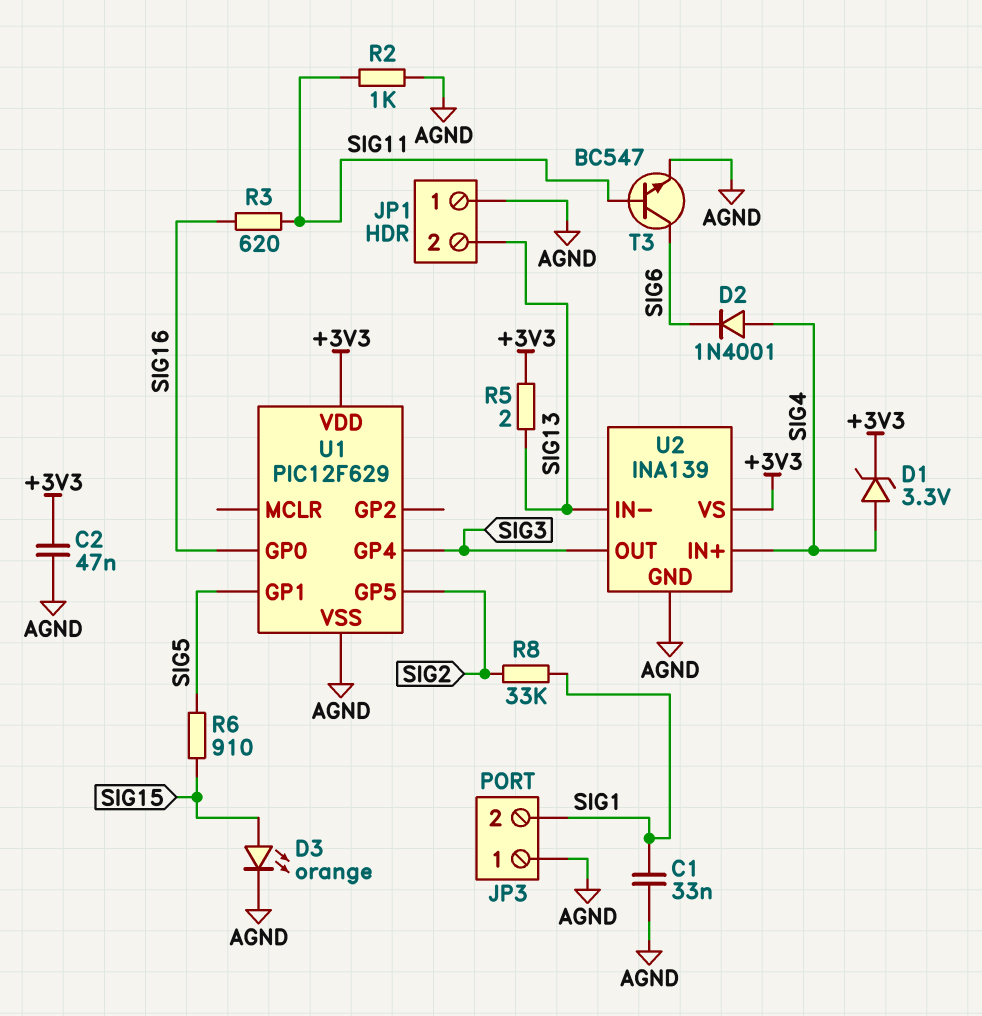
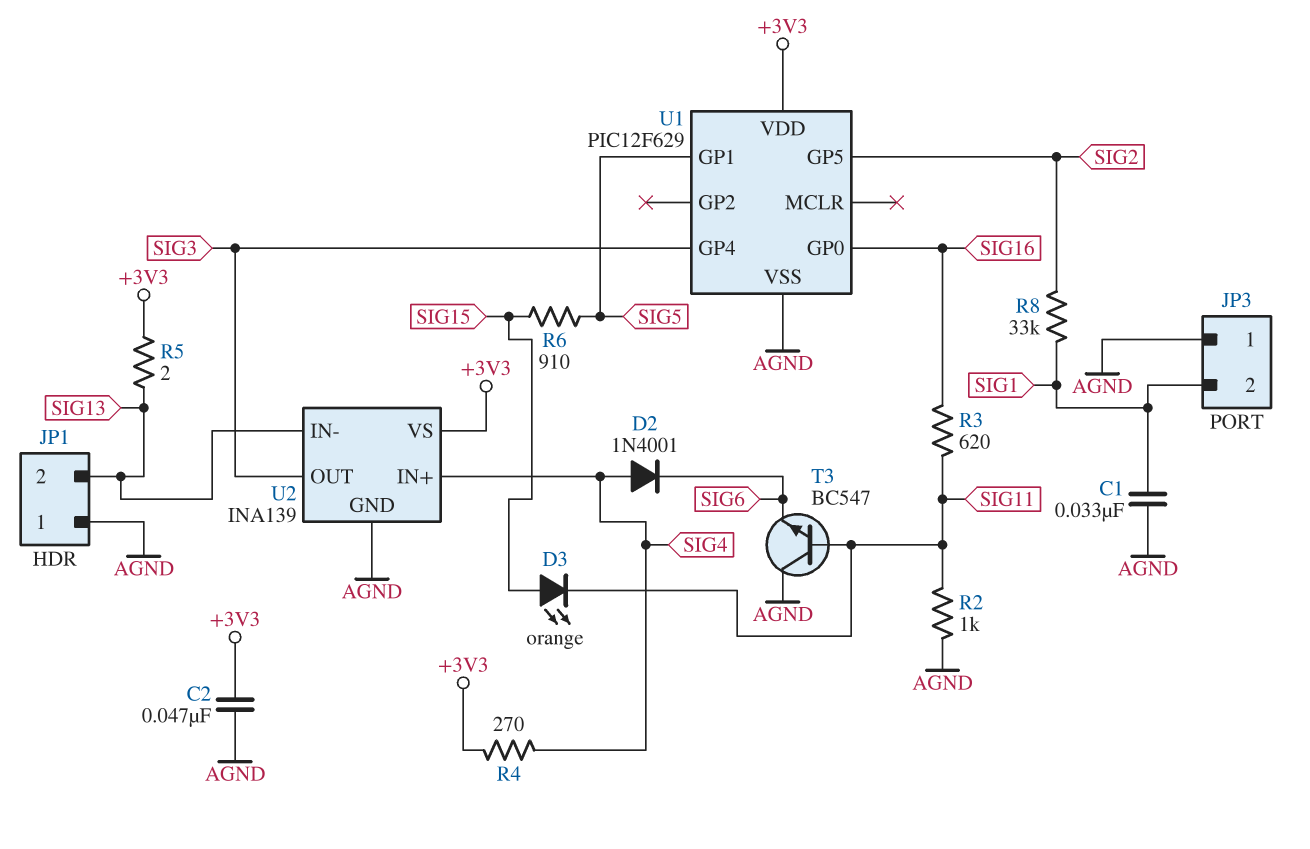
D1: zener 3.3V (A SIG4, K +3V3) -> none
D3: LED orange (A SIG15, K AGND) -> LED orange (A SIG15, K SIG11)
R4: none -> 270 (+3V3, SIG4)
T3: NPN BC547 (B SIG11, C SIG6, E AGND) -> NPN BC547 (B SIG11, C AGND, E SIG6)

